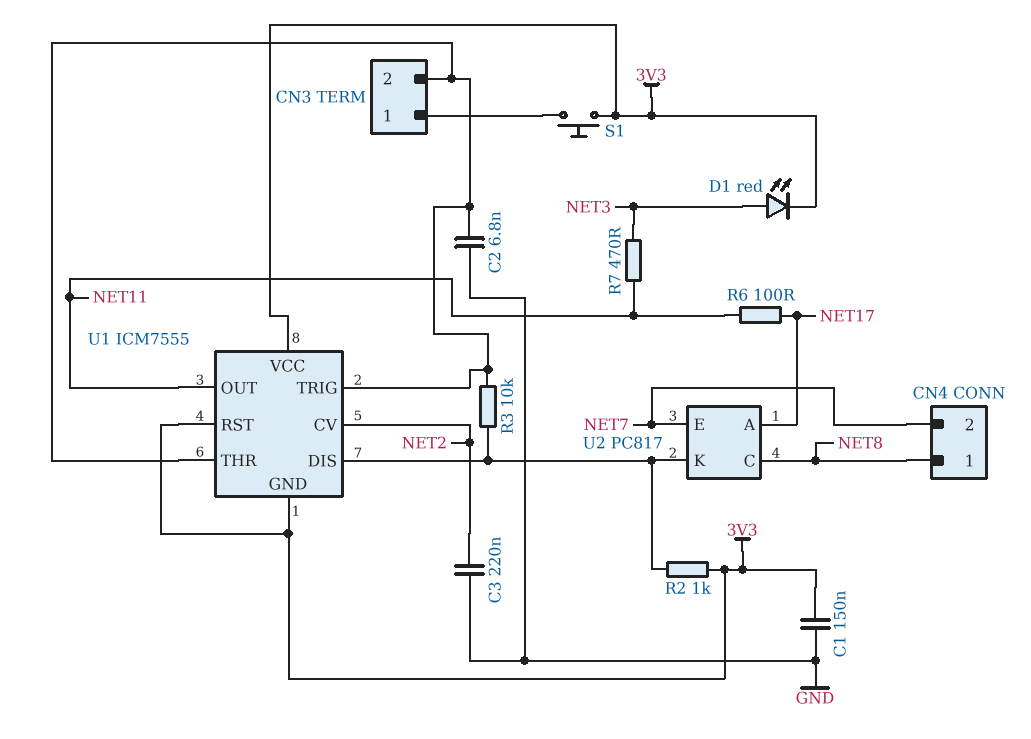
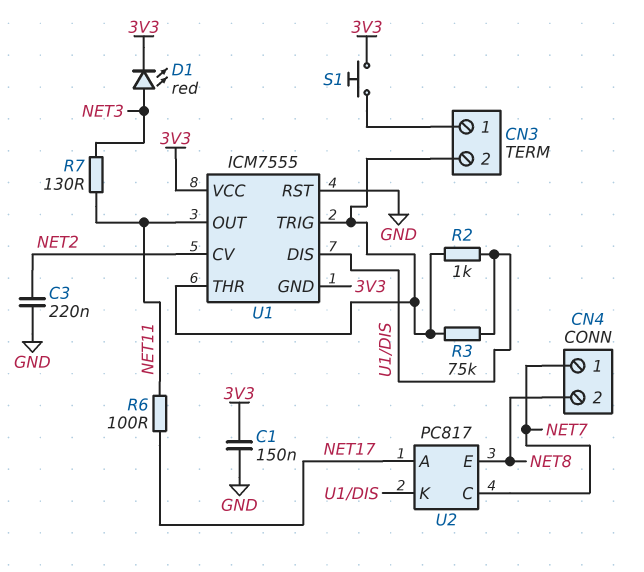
C2: 6.8nF (CN3/2, GND) -> none
CN4 pin 1: NET8 -> NET7
CN4 pin 2: NET7 -> NET8
R2: 1k (3V3, U1/DIS) -> 1k (CN3/2, U1/DIS)
R3: 10k (CN3/2, U1/DIS) -> 75k (CN3/2, U1/DIS)
R7: 470 (NET3, NET11) -> 130 (NET3, NET11)
U1 pin RST: 3V3 -> GND
U2 pin C: NET8 -> NET7
U2 pin E: NET7 -> NET8

